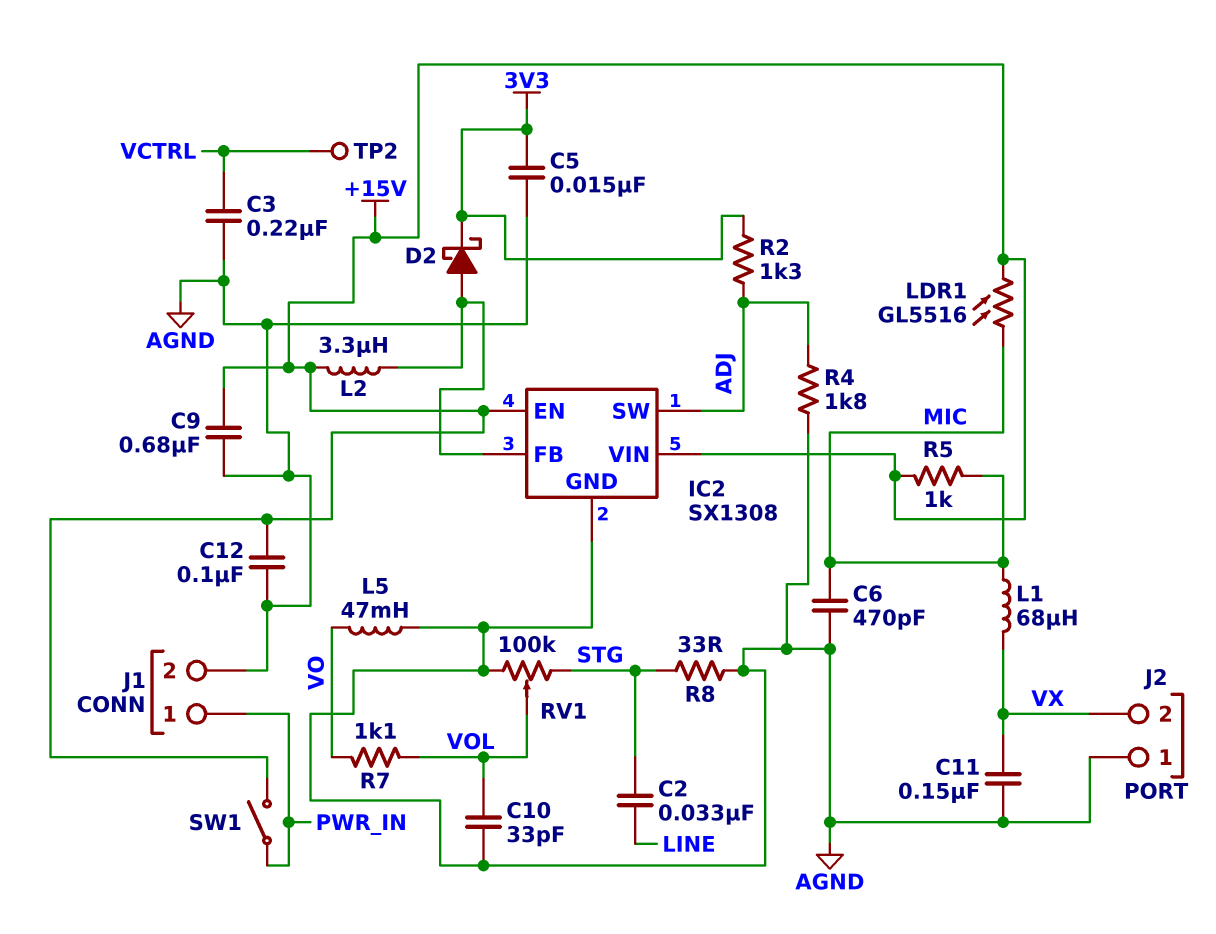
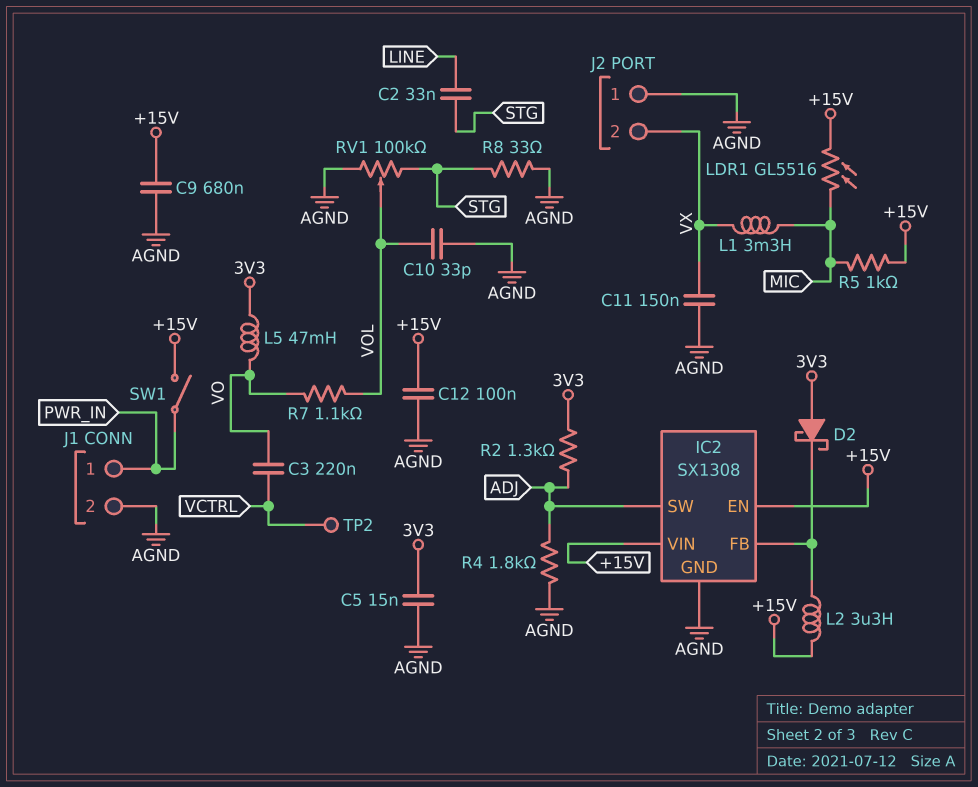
C3: 220nF (AGND, VCTRL) -> 220nF (VCTRL, VO)
C6: 470pF (AGND, MIC) -> none
D2: schottky (A IC2/FB, K 3V3) -> schottky (A 3V3, K IC2/FB)
L1: 68uH (MIC, VX) -> 3.3mH (MIC, VX)
L5: 47mH (AGND, VO) -> 47mH (3V3, VO)

